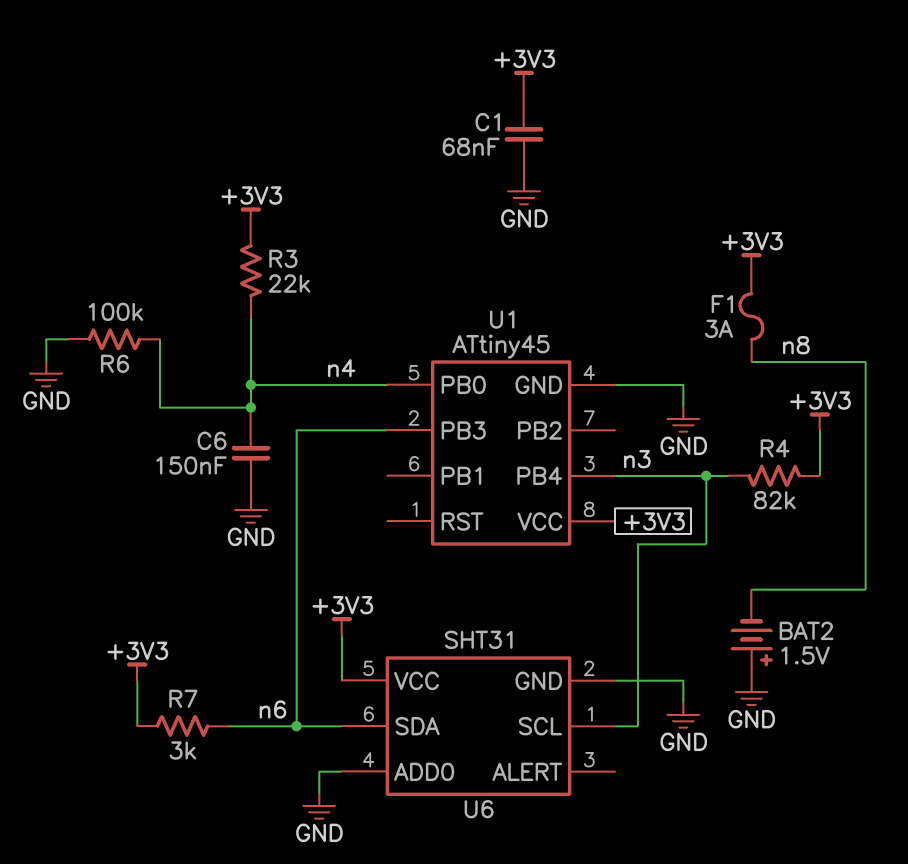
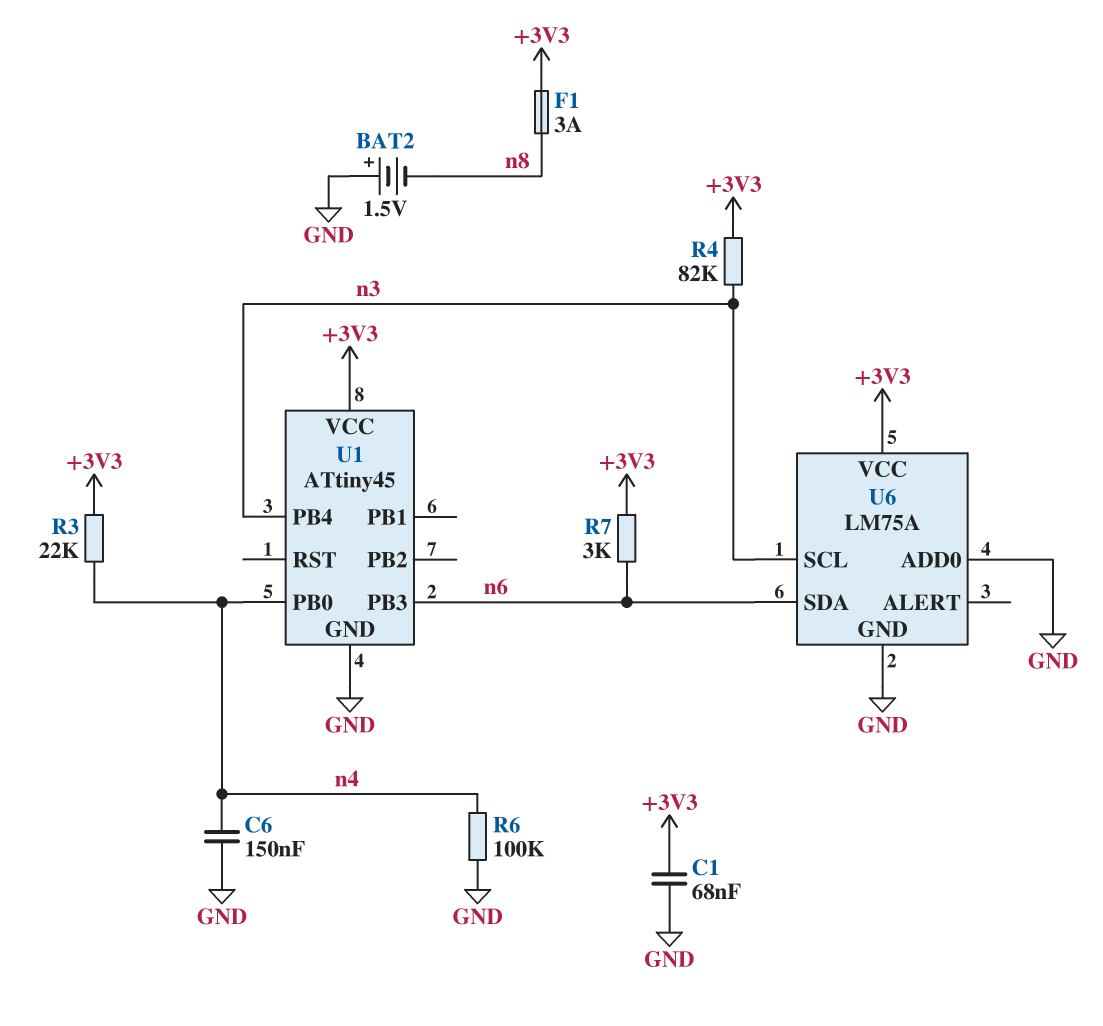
U6: SHT31 -> LM75A

